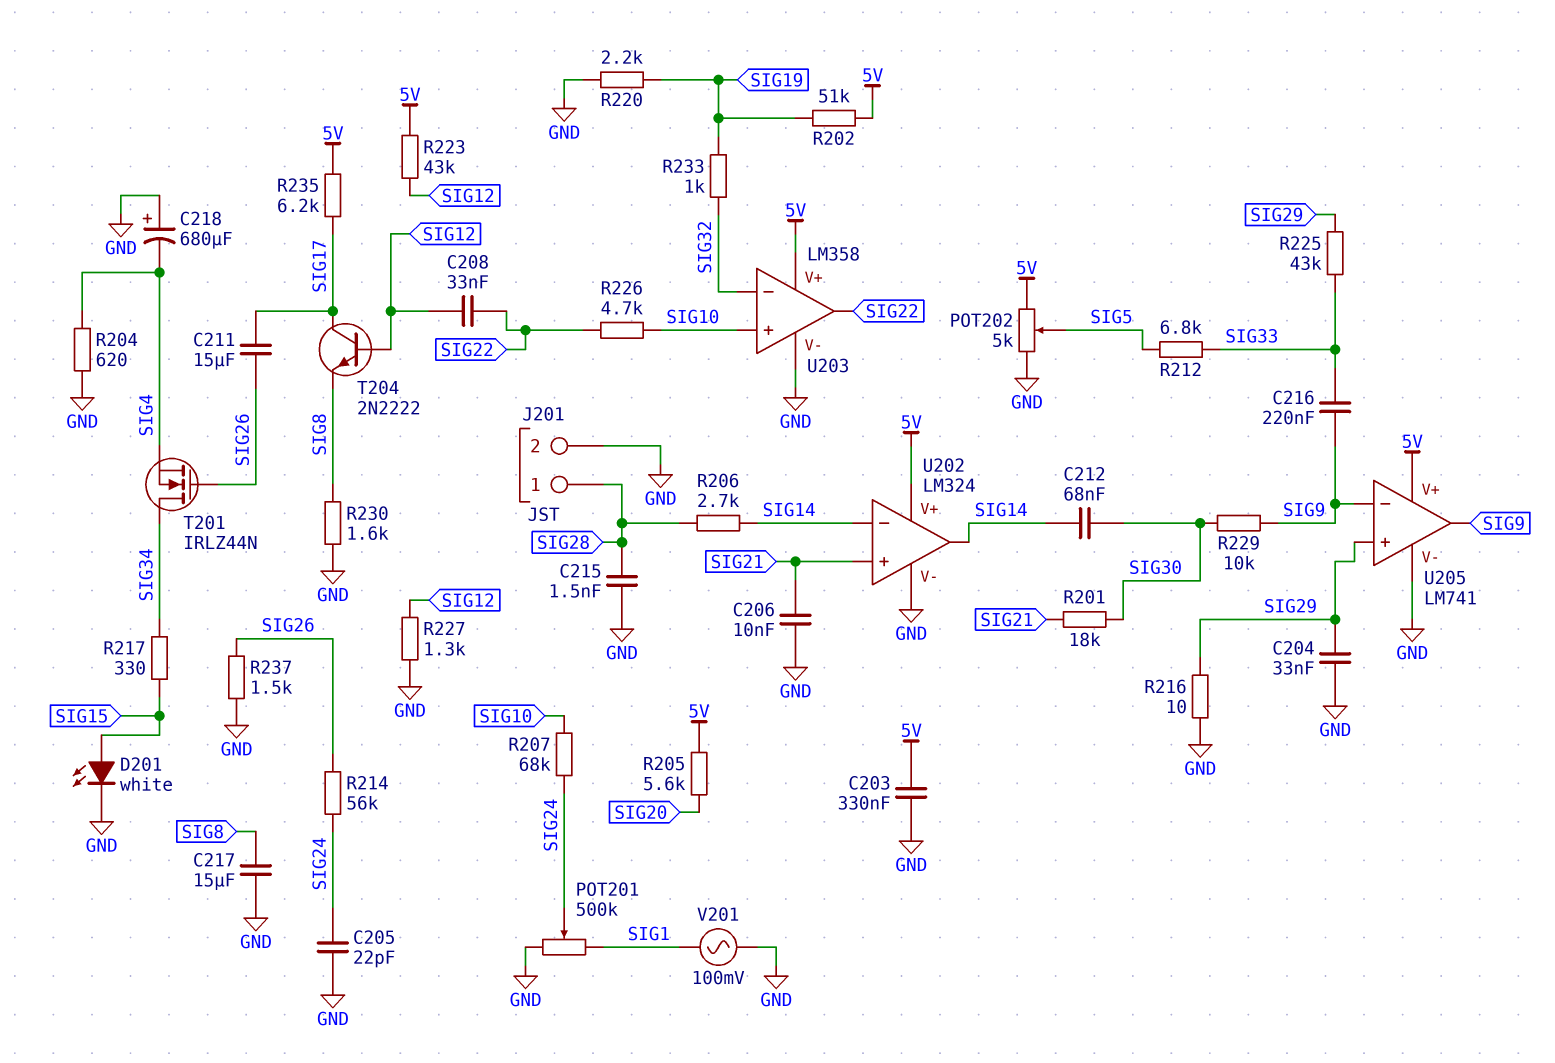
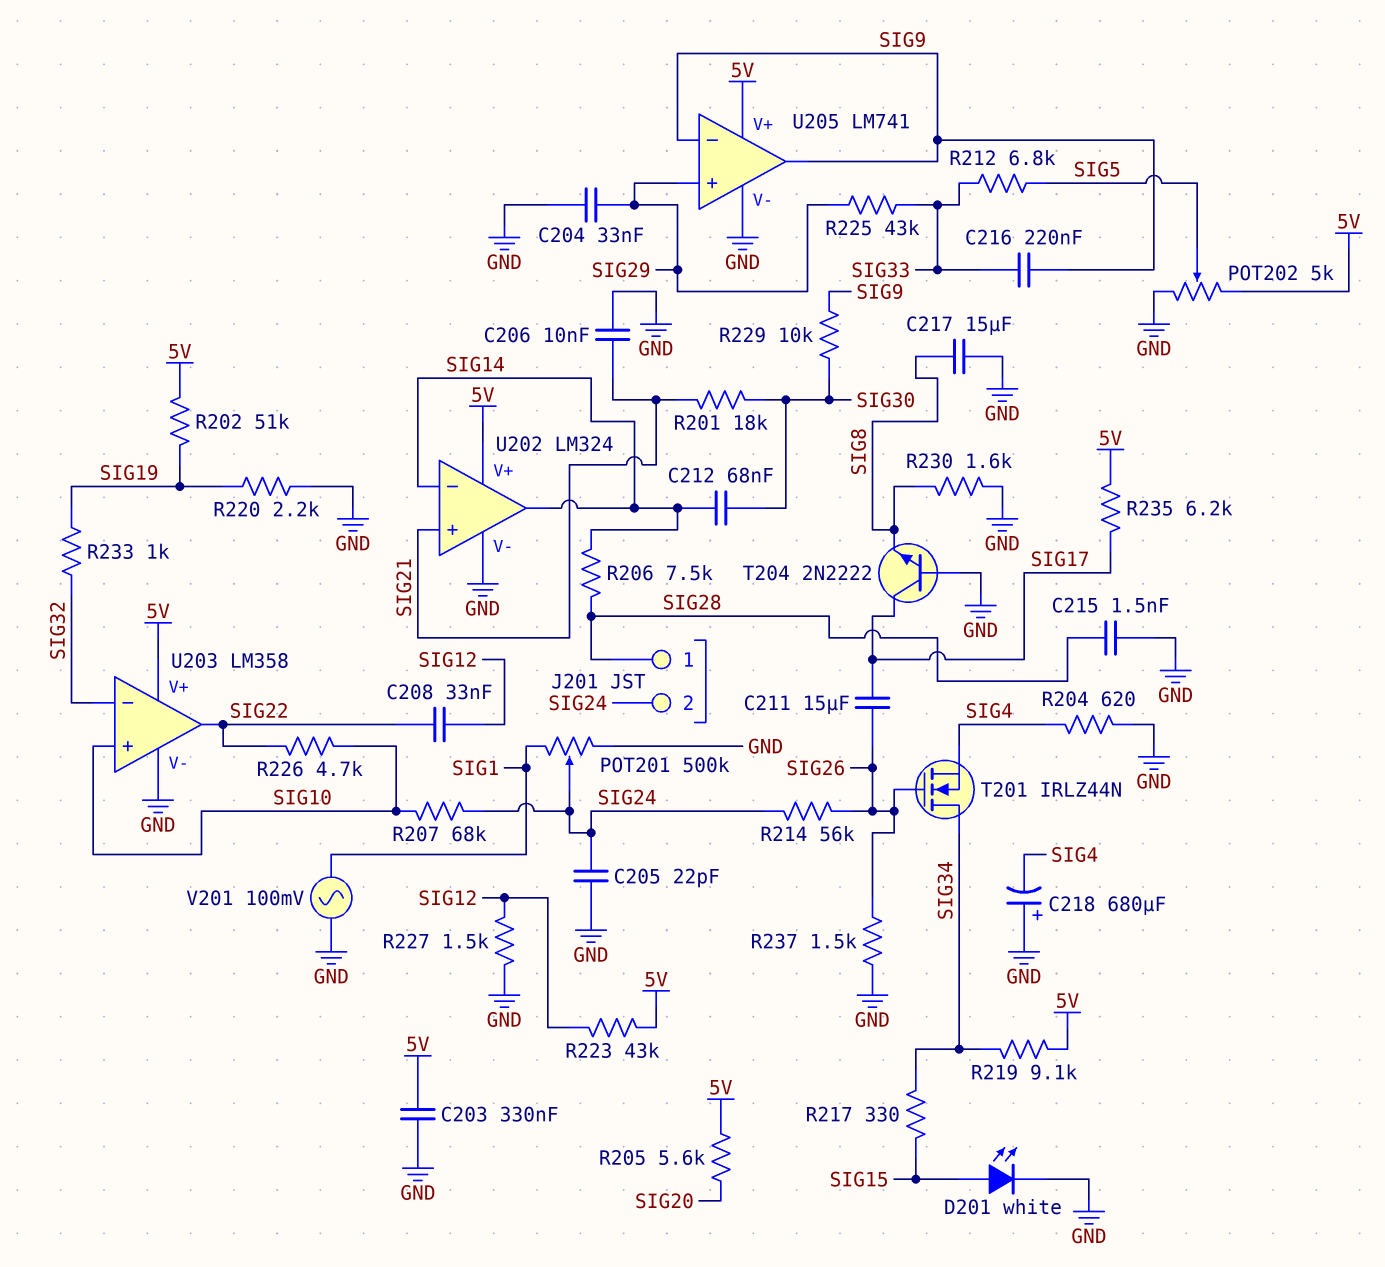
J201 pin 2: GND -> SIG24
R206: 2.7k (SIG14, SIG28) -> 7.5k (SIG14, SIG28)
R216: 10 (GND, SIG29) -> none
R219: none -> 9.1k (5V, SIG34)
R227: 1.3k (GND, SIG12) -> 1.5k (GND, SIG12)
T204: NPN 2N2222 (B SIG12, C SIG17, E SIG8) -> NPN 2N2222 (B GND, C SIG17, E SIG8)

